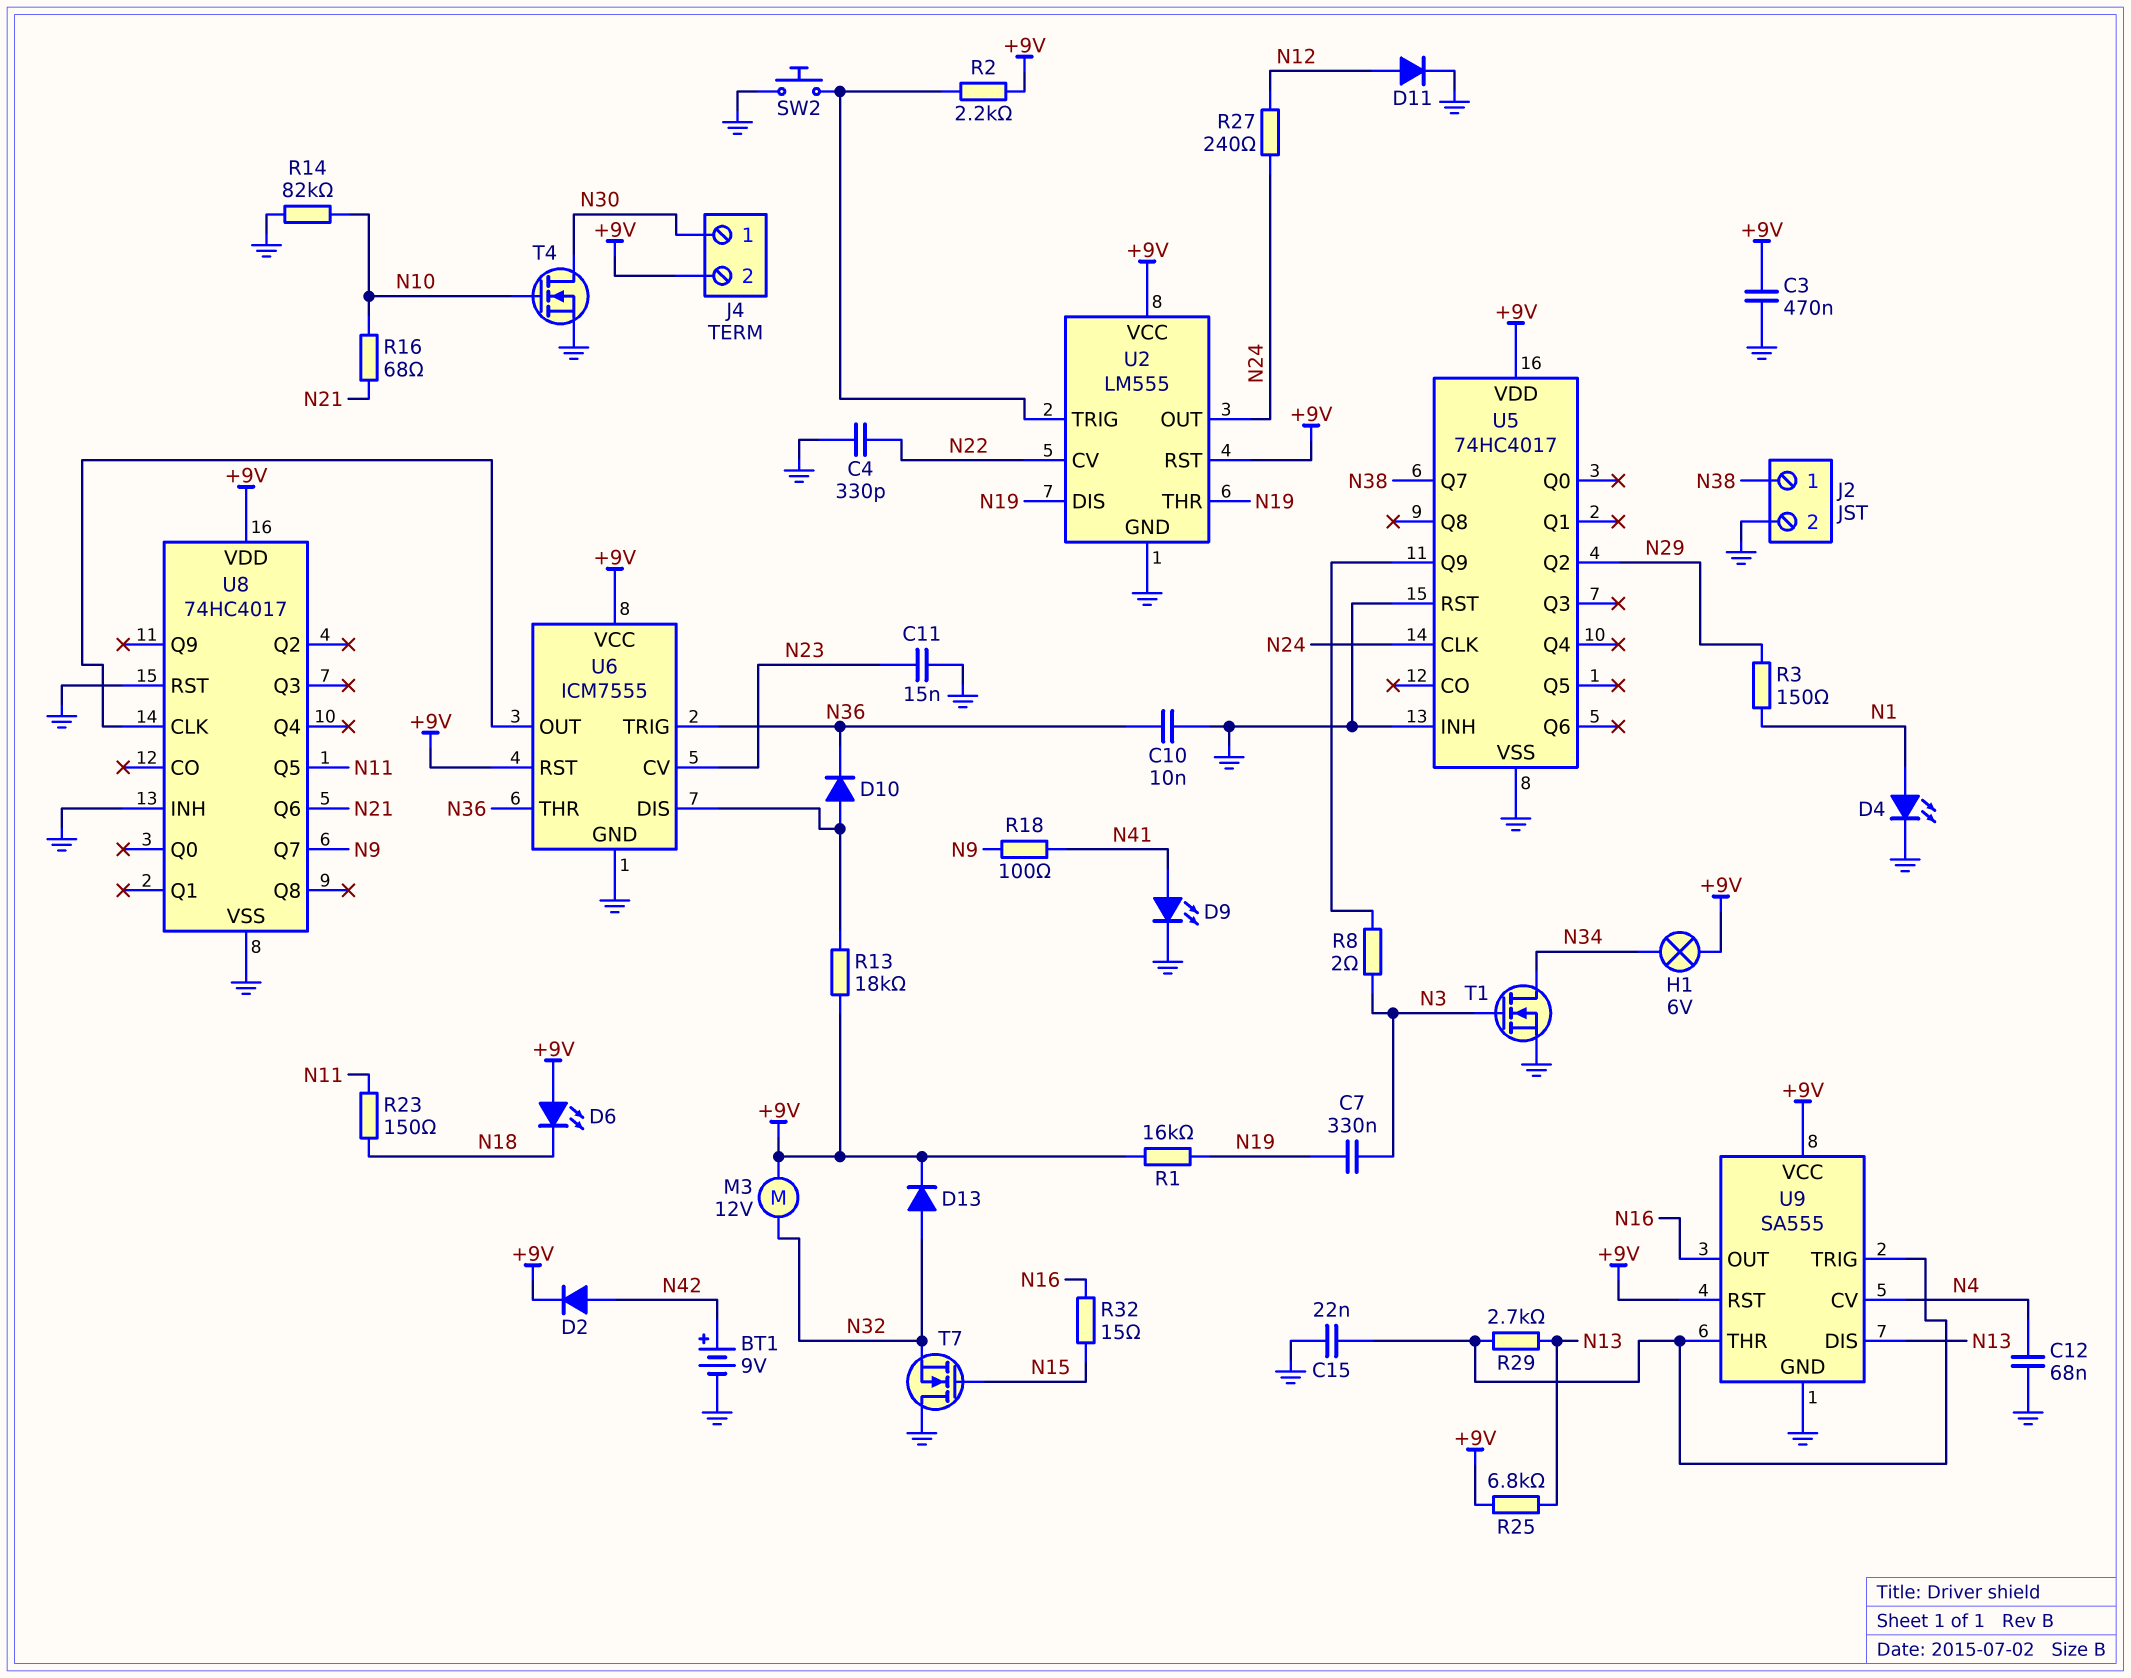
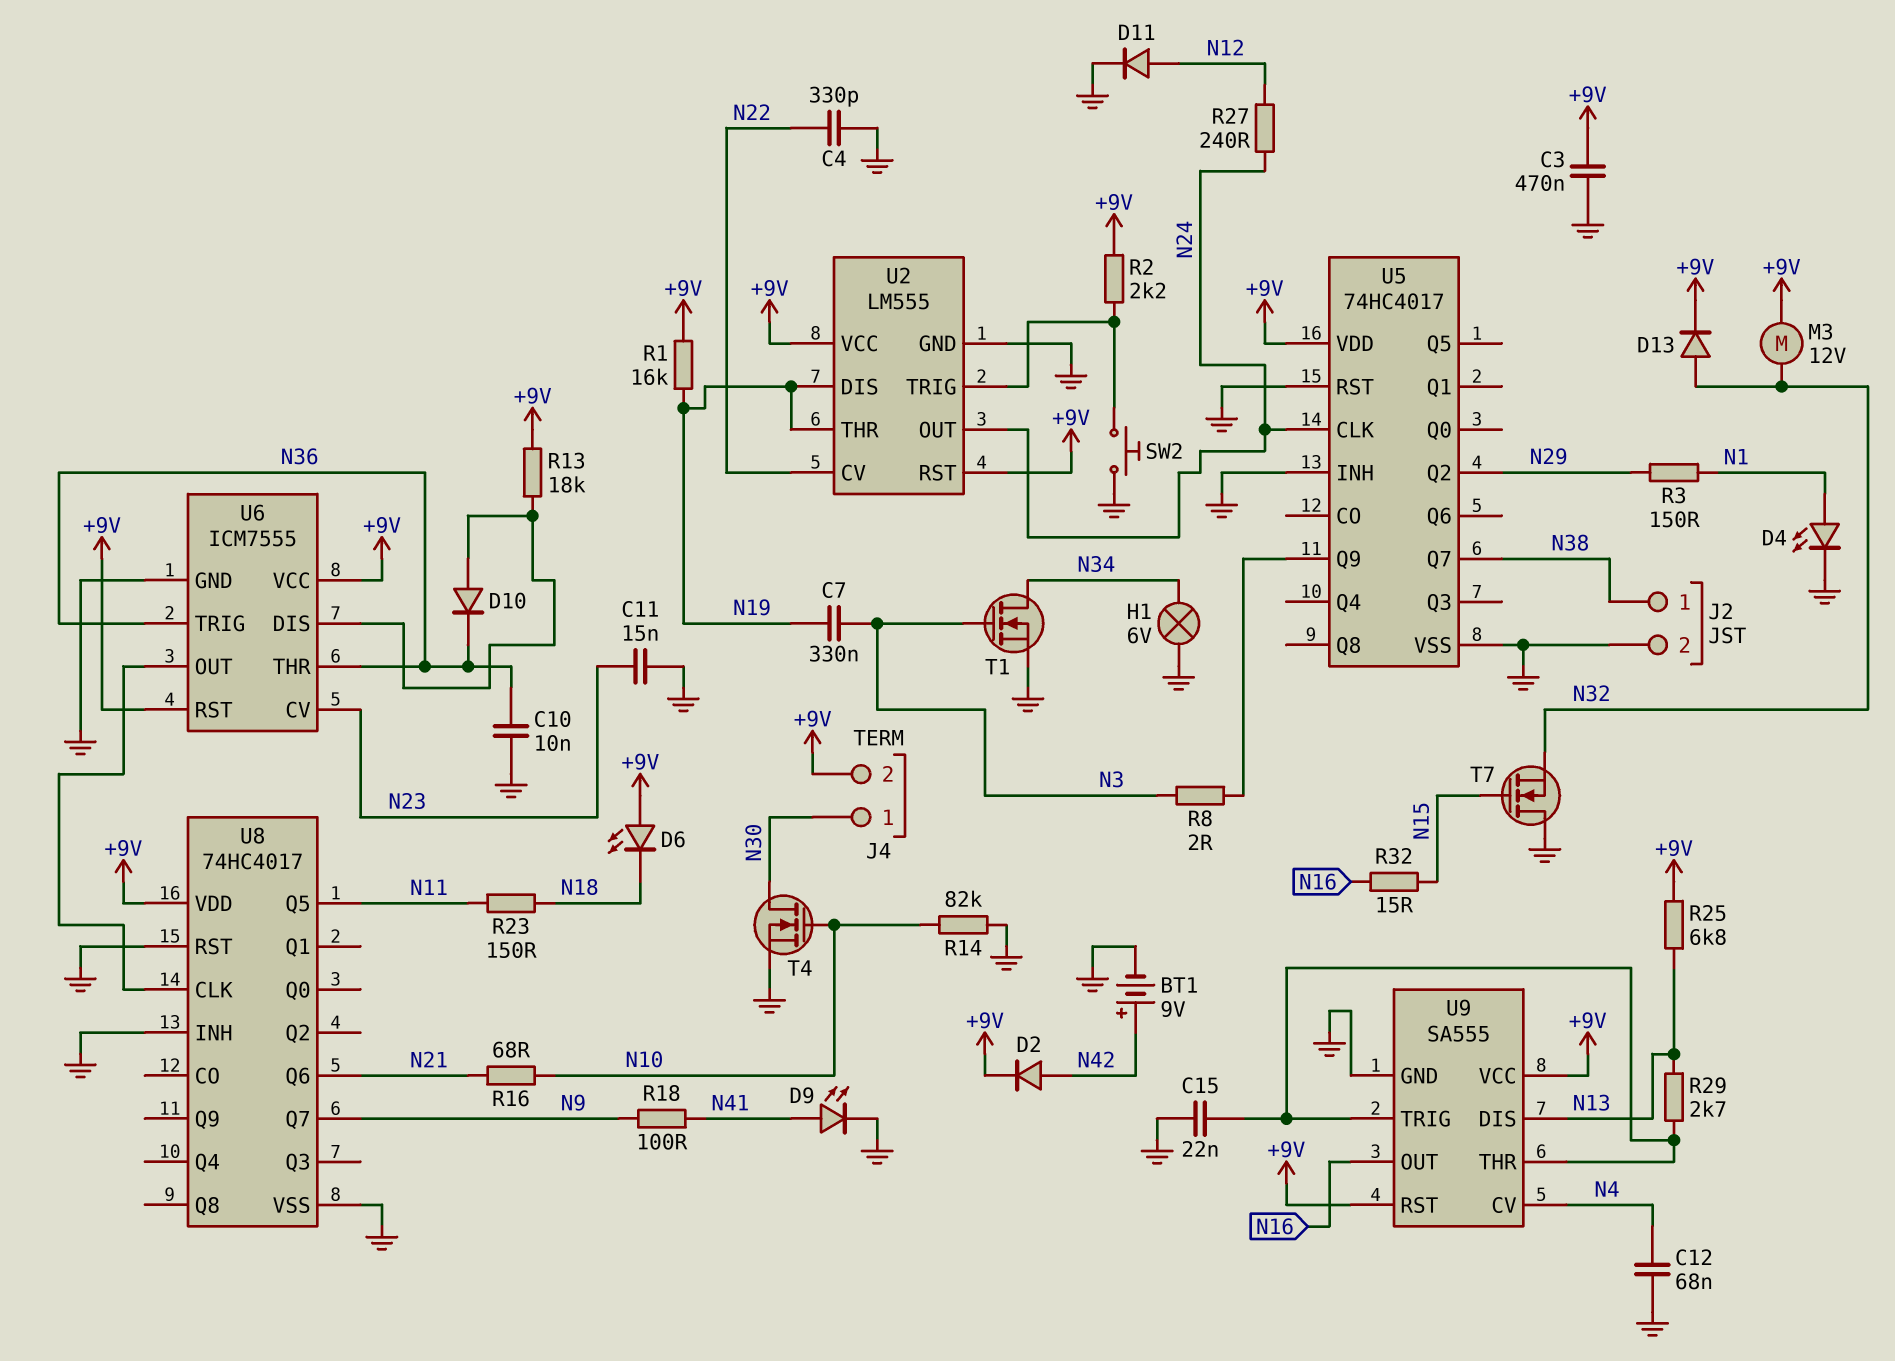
H1: lamp 6V (+9V, N34) -> lamp 6V (GND, N34)

